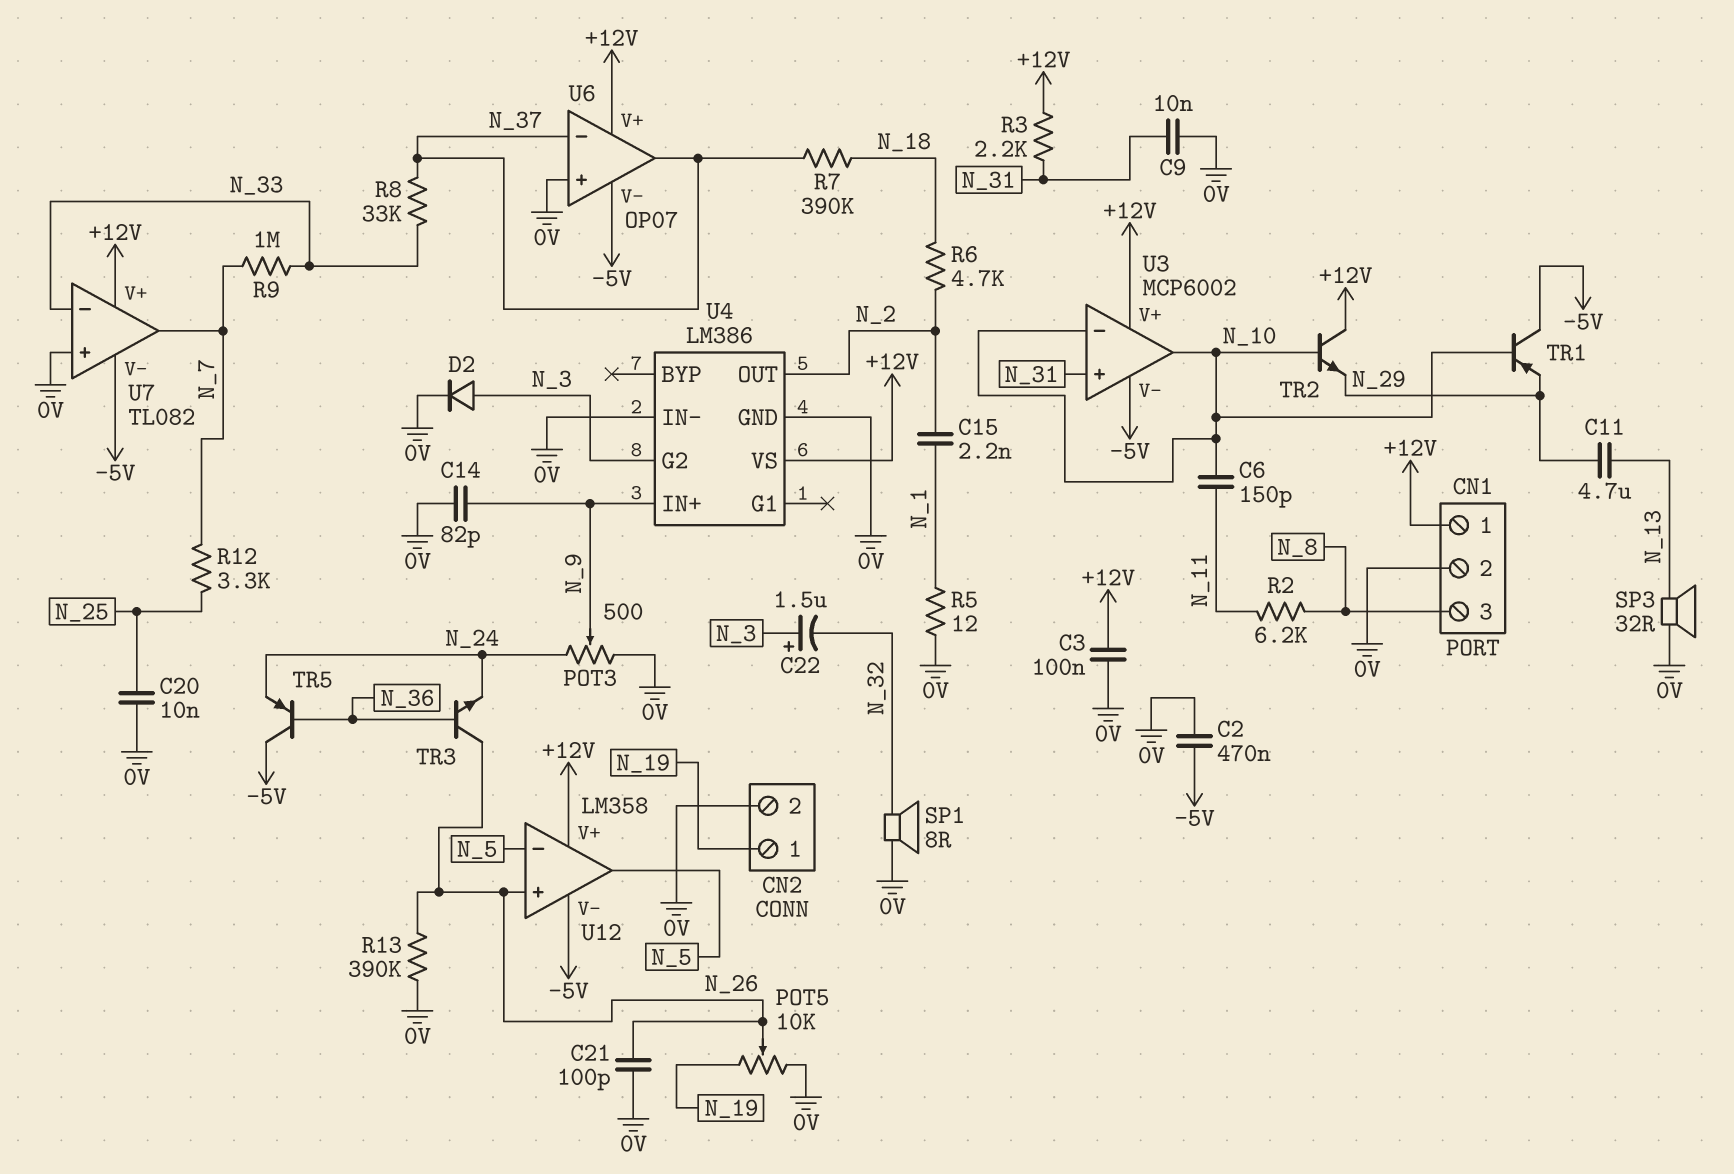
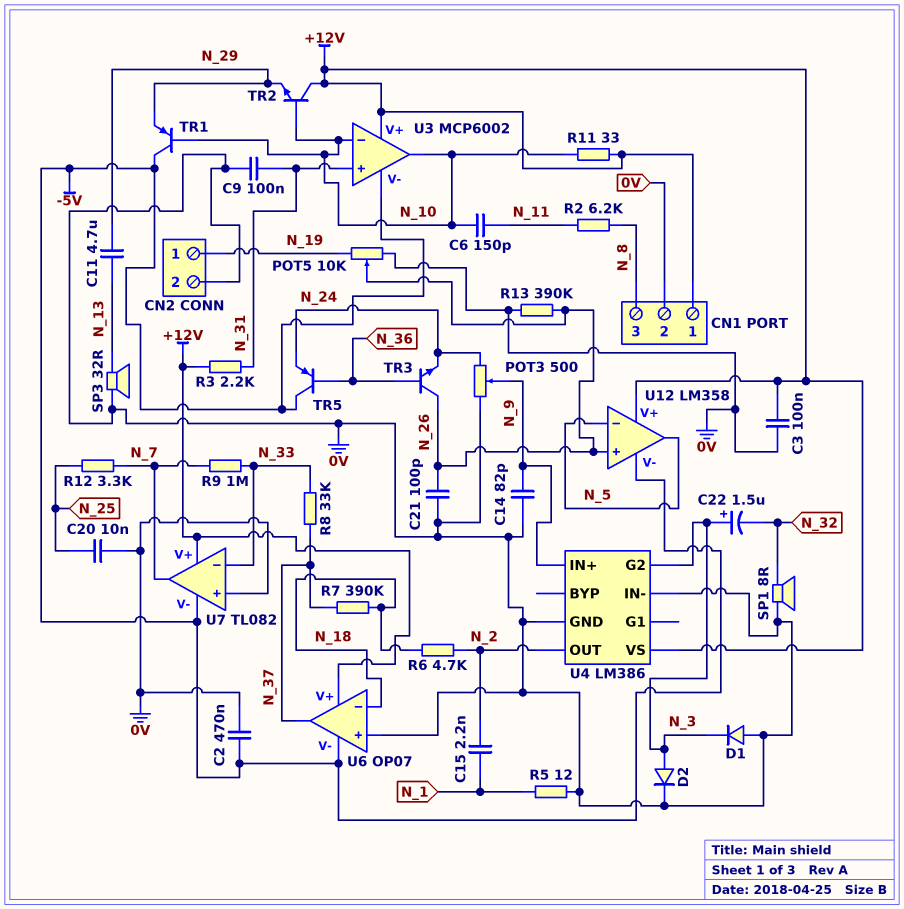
C9: 10nF (0V, N_31) -> 100nF (0V, N_31)
D1: none -> diode (A 0V, K N_3)
R11: none -> 33 (+12V, N_10)
U6 pin in-: N_37 -> N_18

